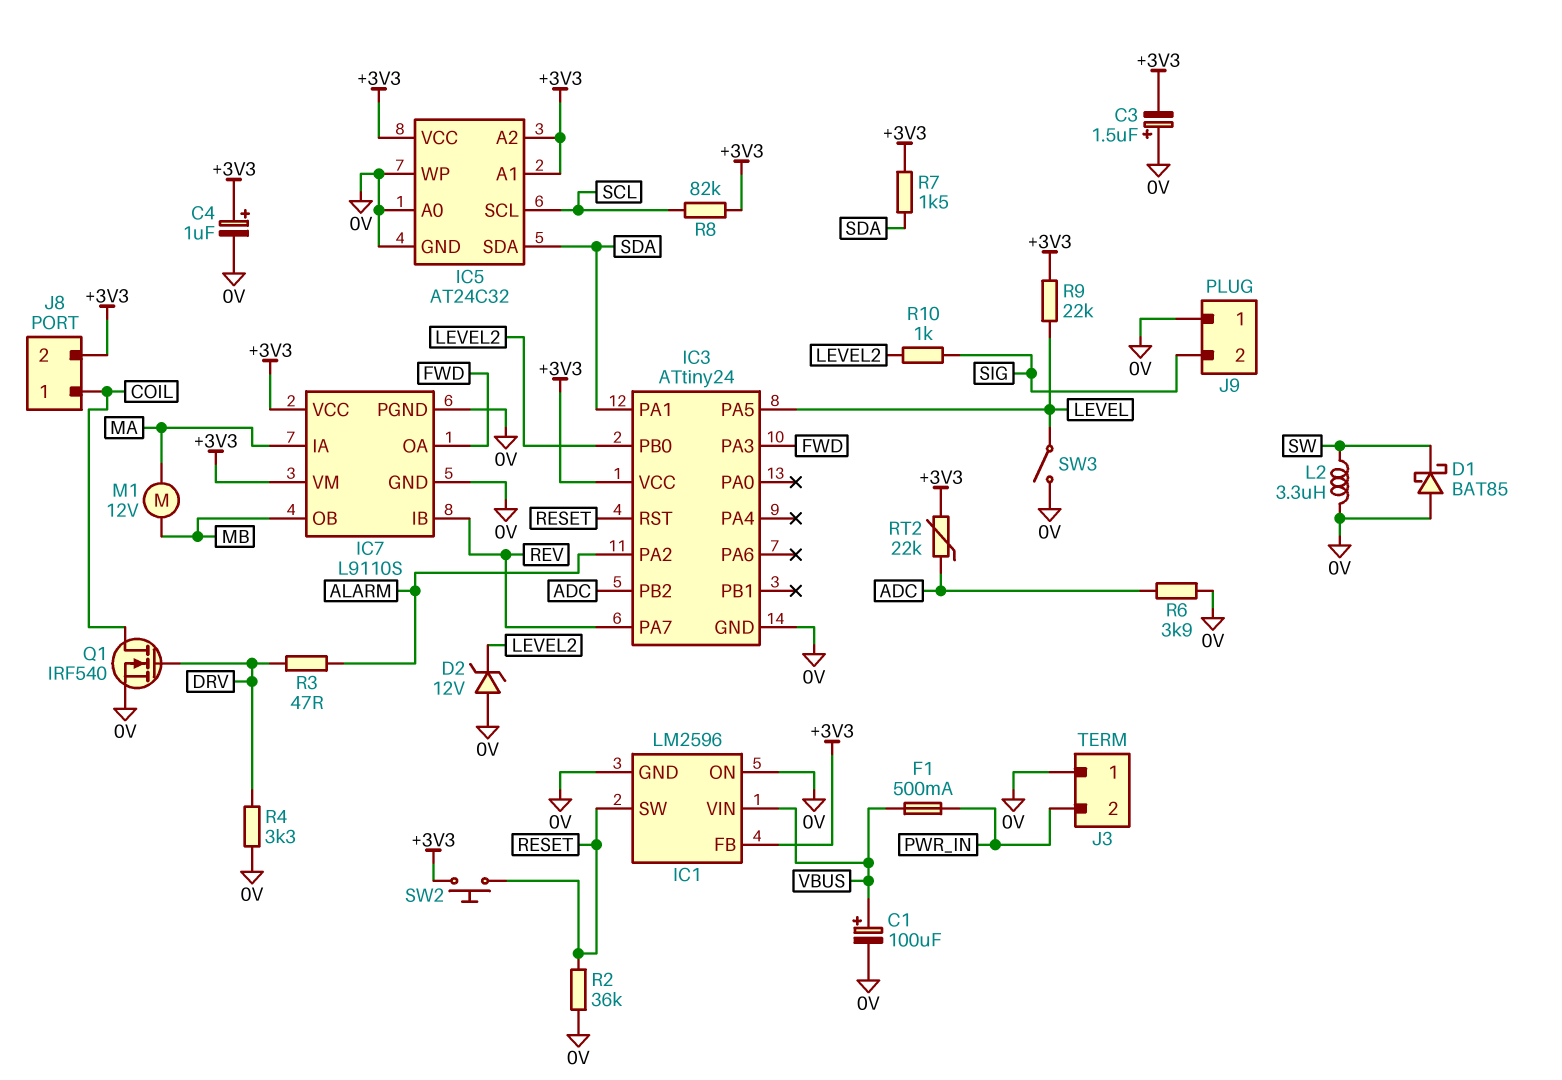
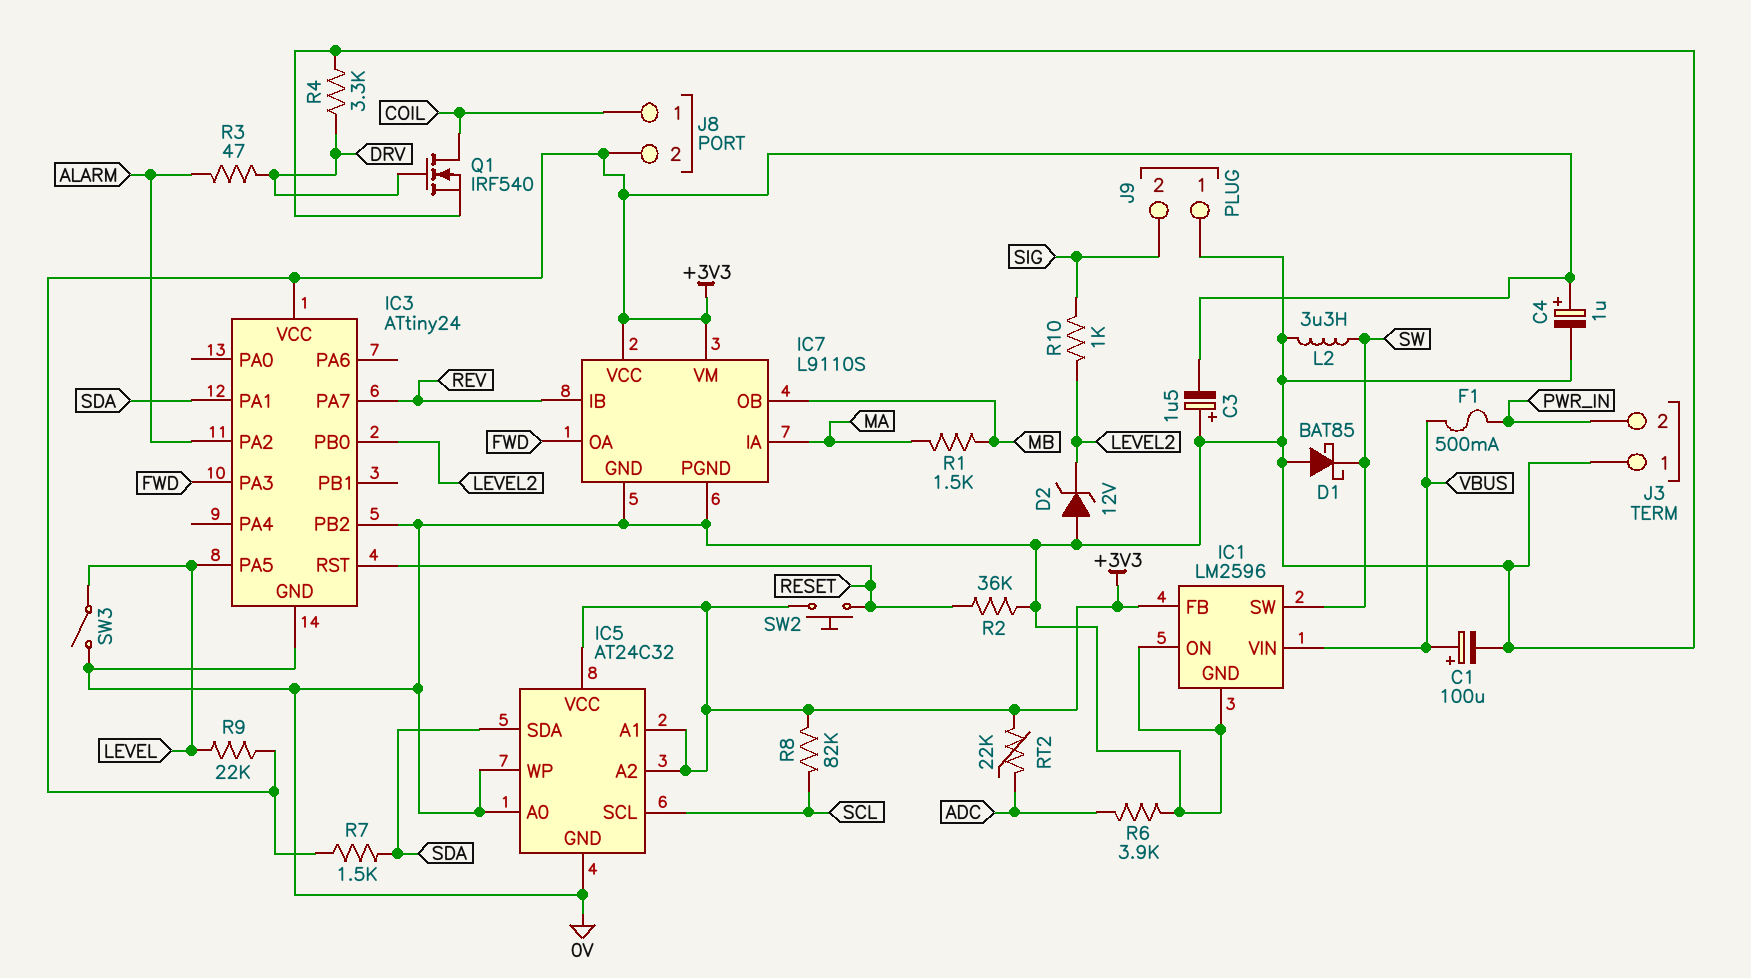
IC1 pin SW: RESET -> SW
IC3 pin PB2: ADC -> 0V
M1: motor 12V (MA, MB) -> none
R1: none -> 1.5k (MA, MB)

